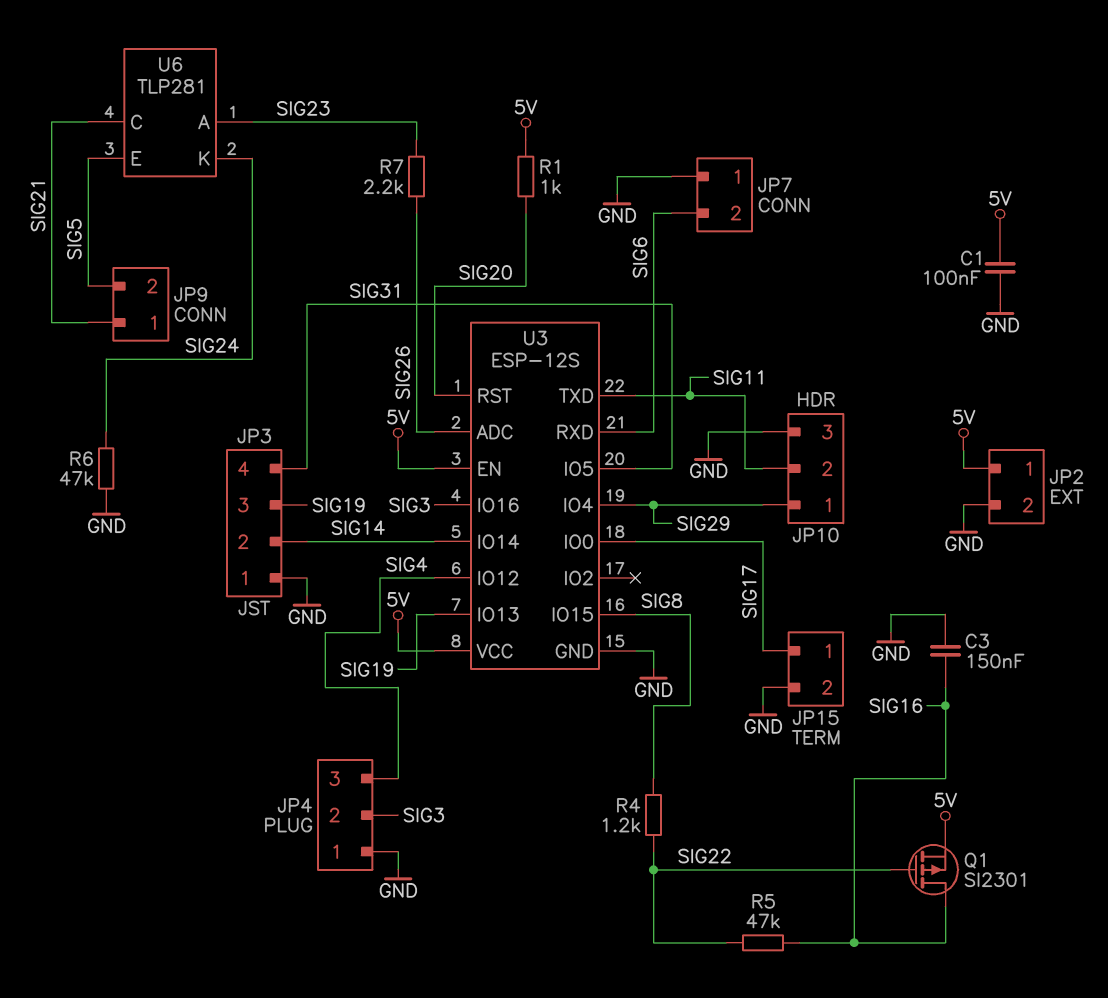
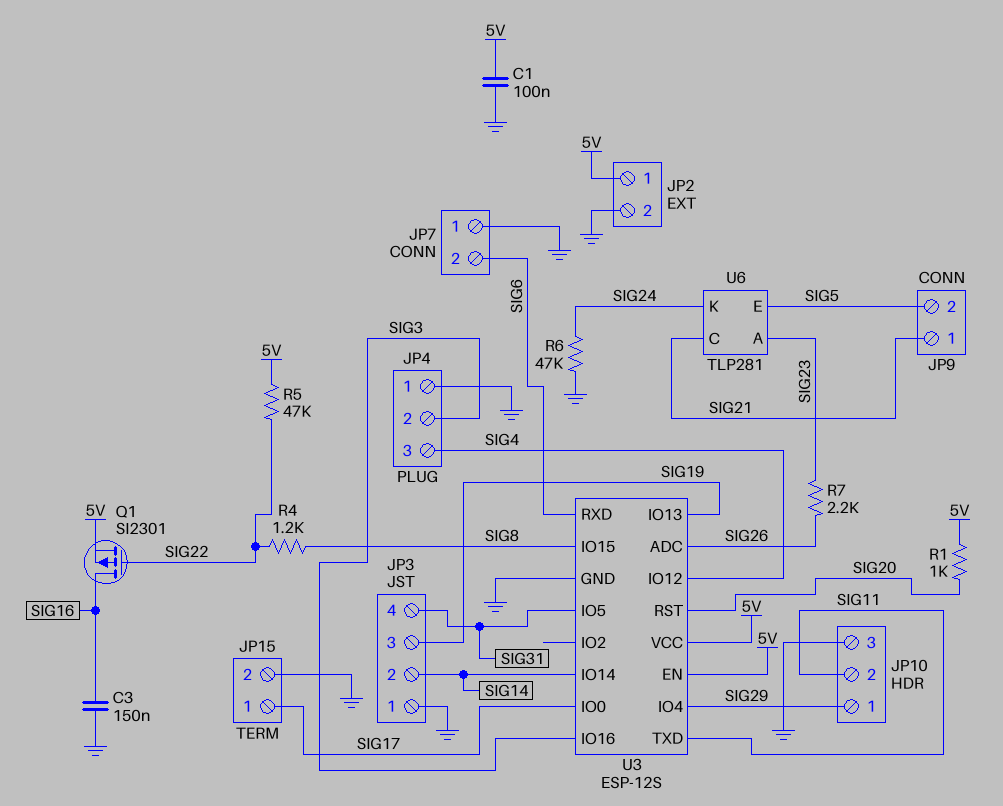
R5: 47k (SIG16, SIG22) -> 47k (5V, SIG22)

